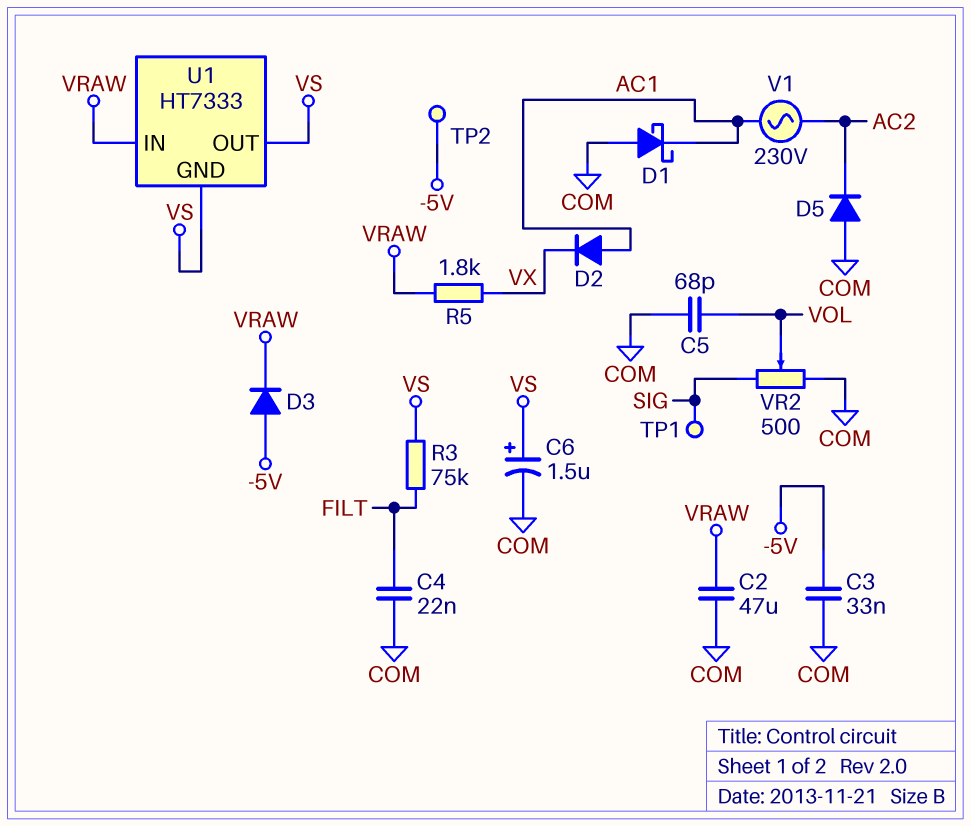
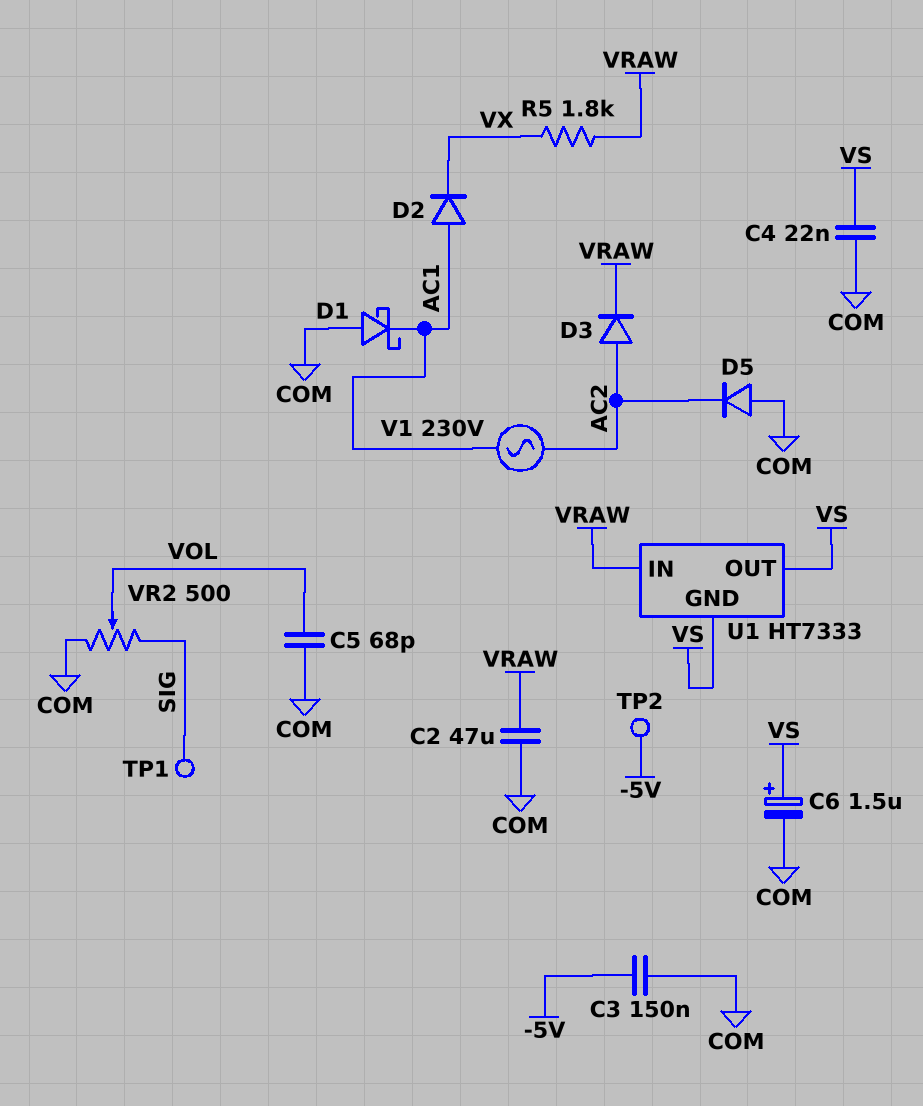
C3: 33nF (-5V, COM) -> 150nF (-5V, COM)
C4: 22nF (COM, FILT) -> 22nF (COM, VS)
D3: diode (A -5V, K VRAW) -> diode (A AC2, K VRAW)
R3: 75k (FILT, VS) -> none

